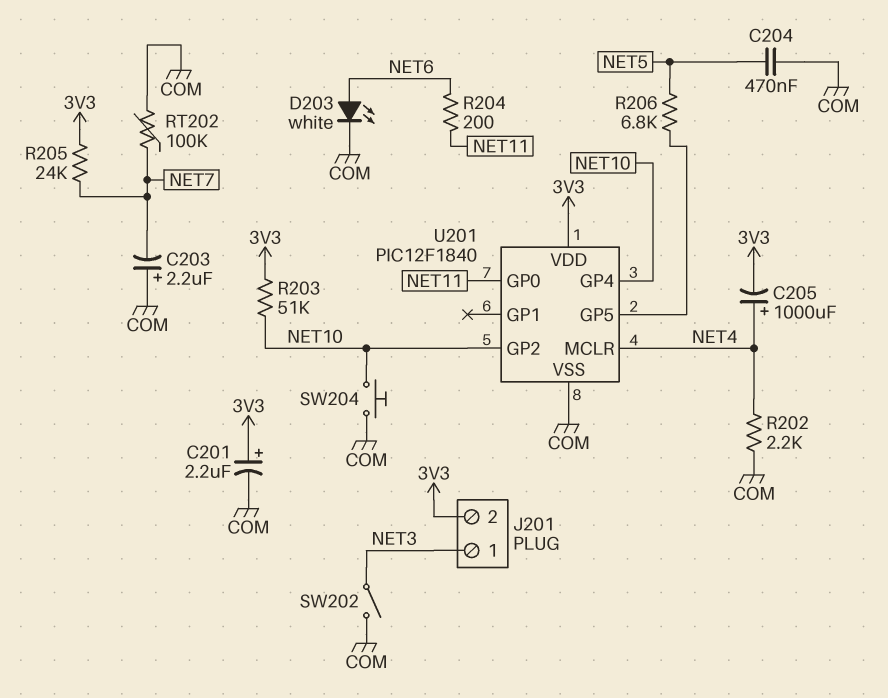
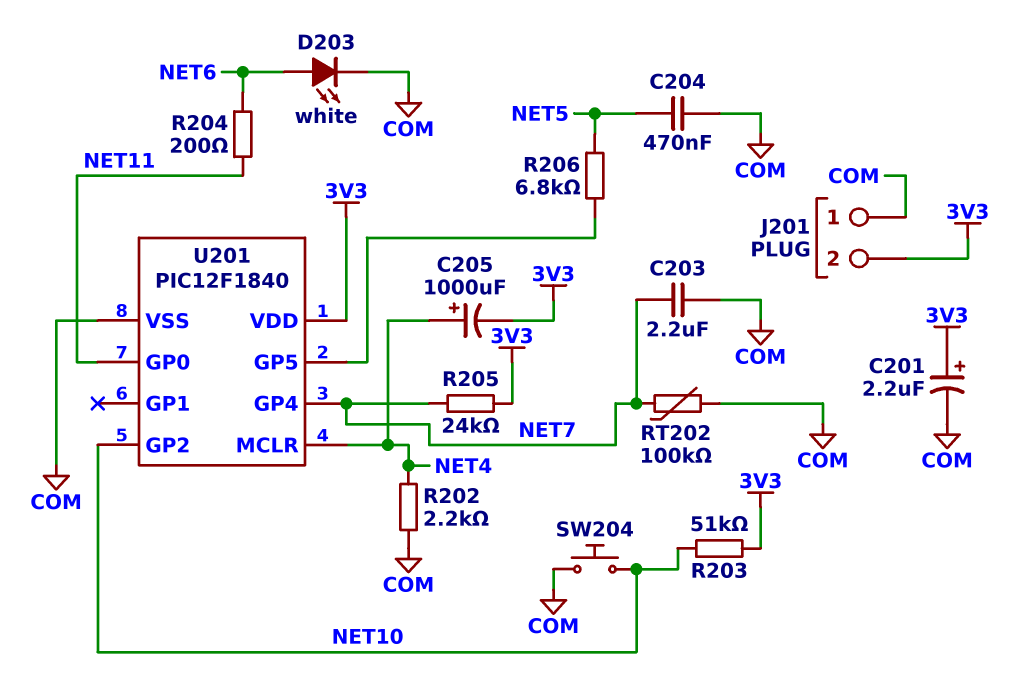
C203: 2.2uF (plus COM, minus NET7) -> 2.2uF (COM, NET7)
J201 pin 1: NET3 -> COM
SW202: switch (COM, NET3) -> none
U201 pin GP4: NET10 -> NET7

